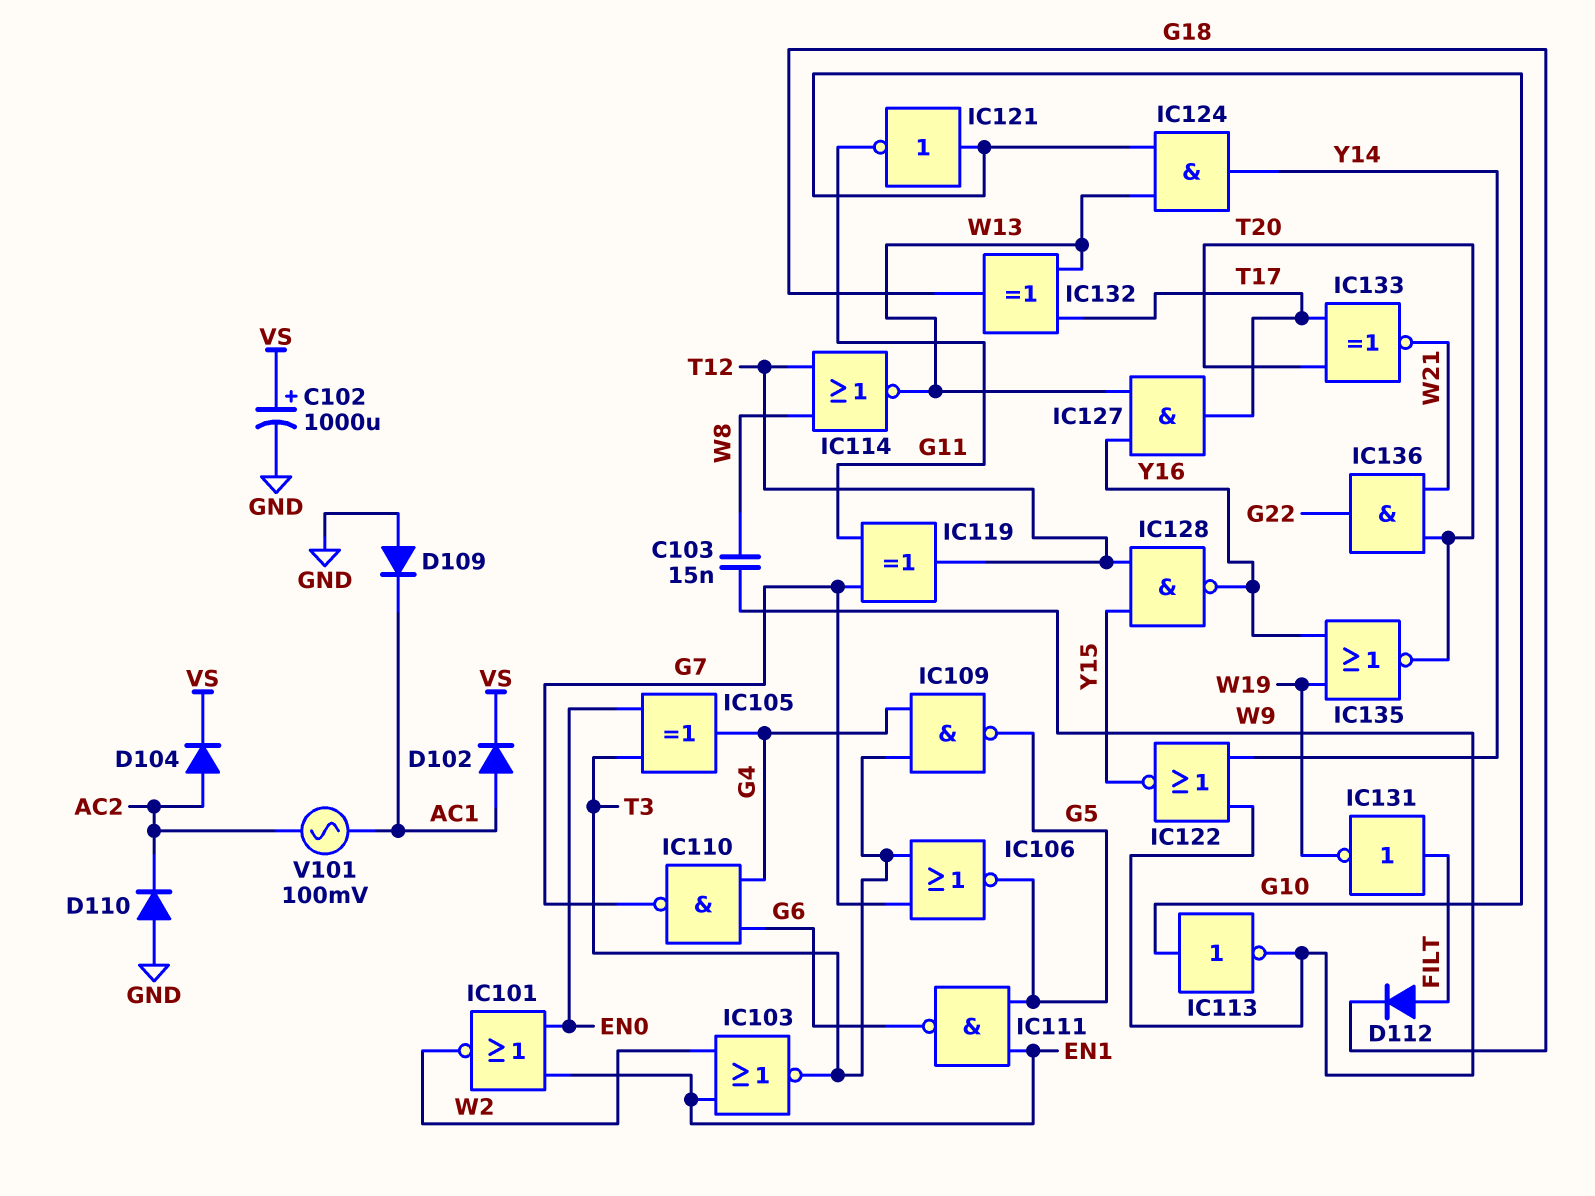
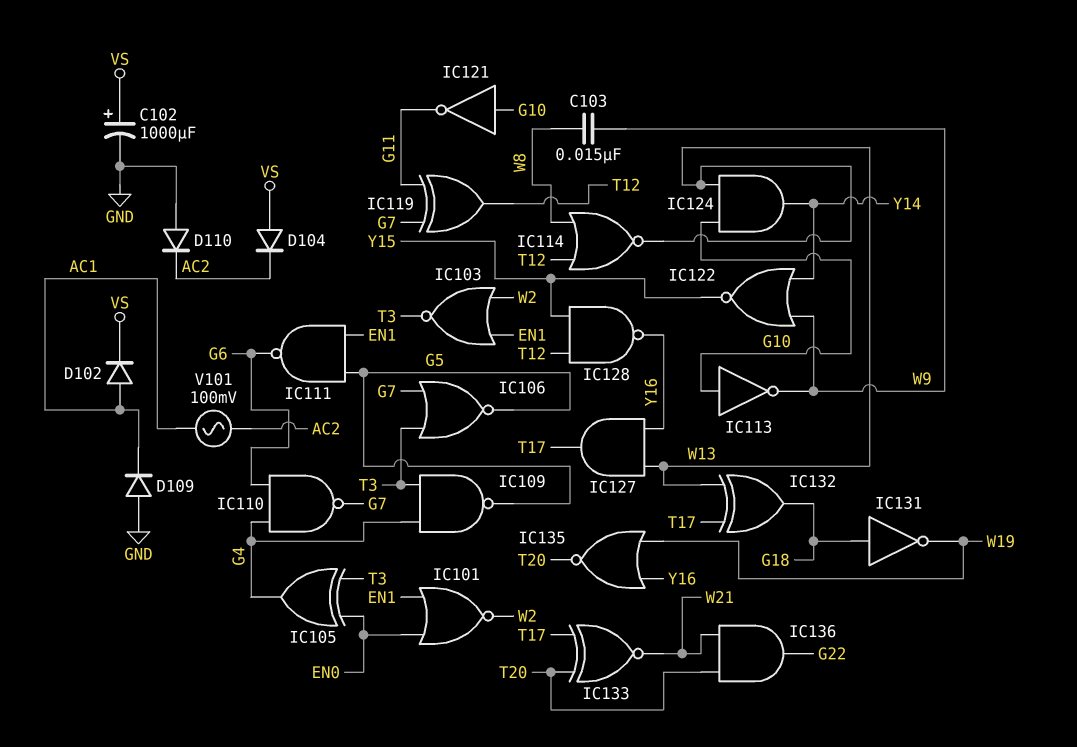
D104: diode (A AC2, K VS) -> diode (A VS, K AC2)
D112: diode (A FILT, K G18) -> none
IC131: NOT (in FILT, out W19) -> NOT (in G18, out W19)

